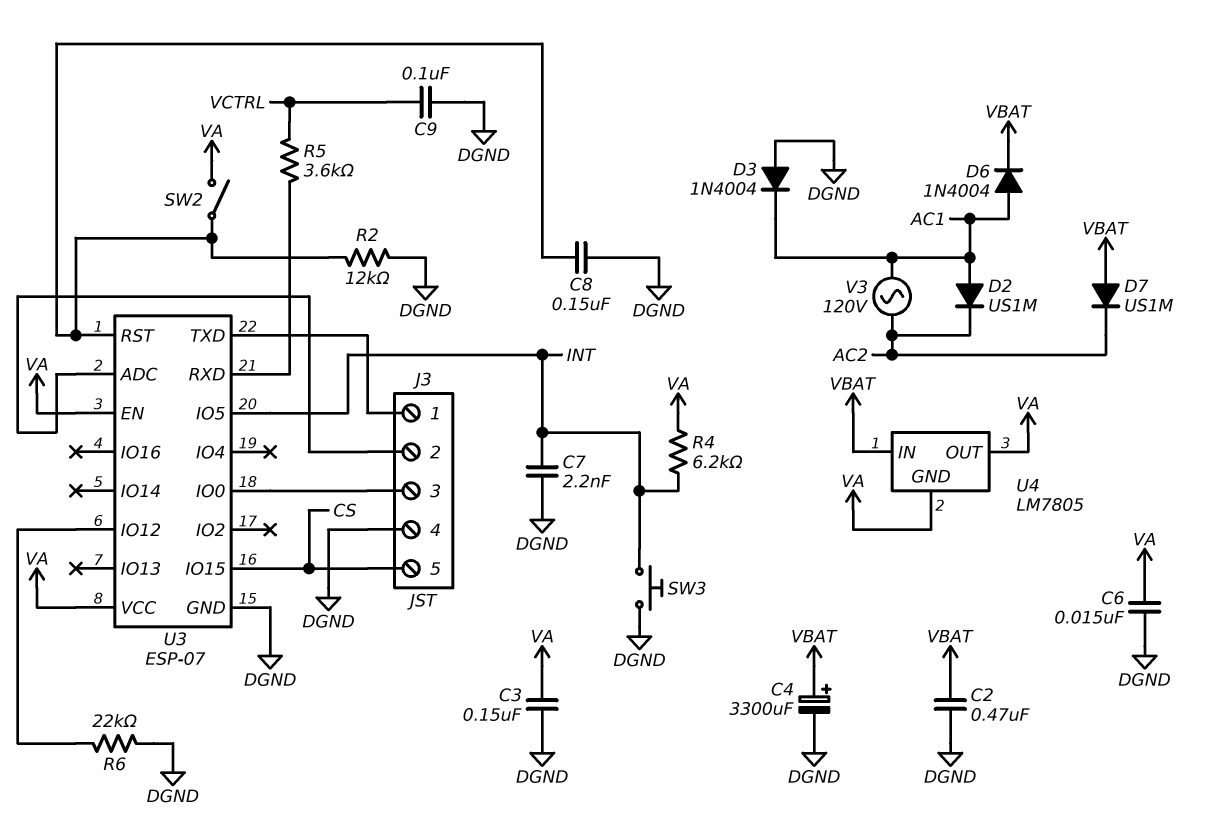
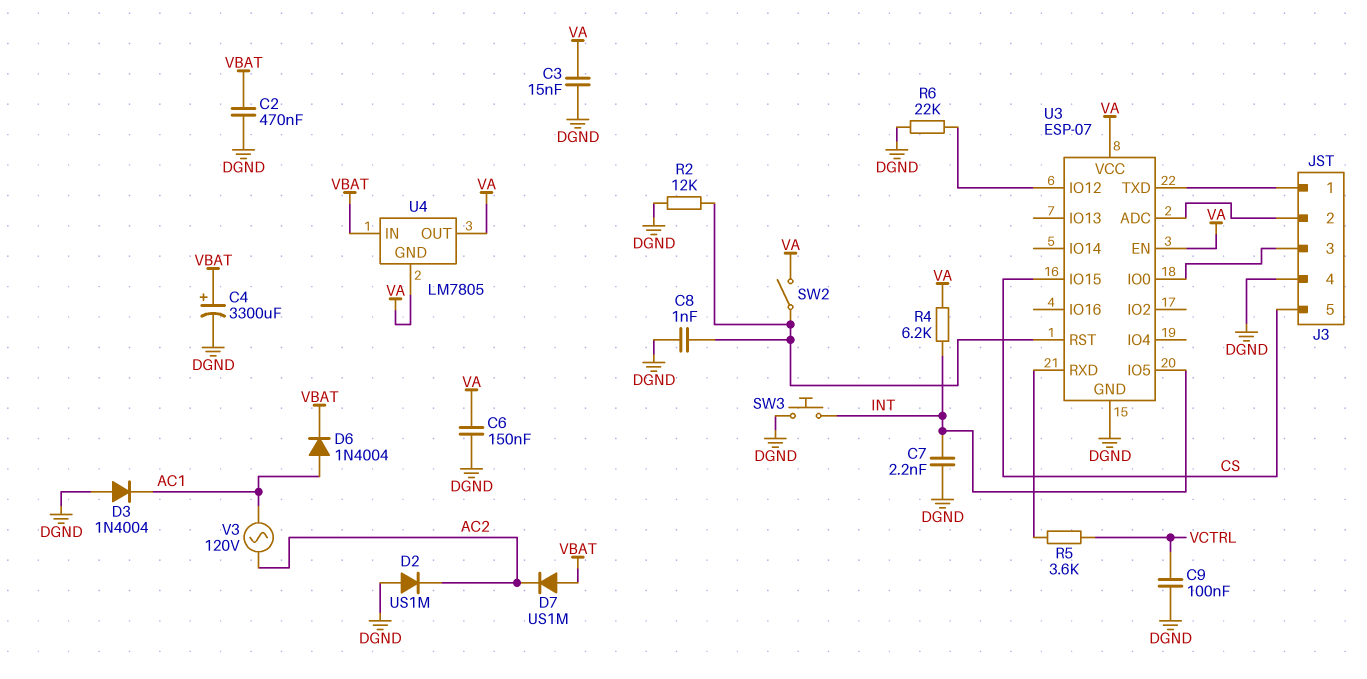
C3: 150nF (DGND, VA) -> 15nF (DGND, VA)
C6: 15nF (DGND, VA) -> 150nF (DGND, VA)
C8: 150nF (DGND, U3/RST) -> 1nF (DGND, U3/RST)
D2: diode US1M (A AC1, K AC2) -> diode US1M (A DGND, K AC2)

